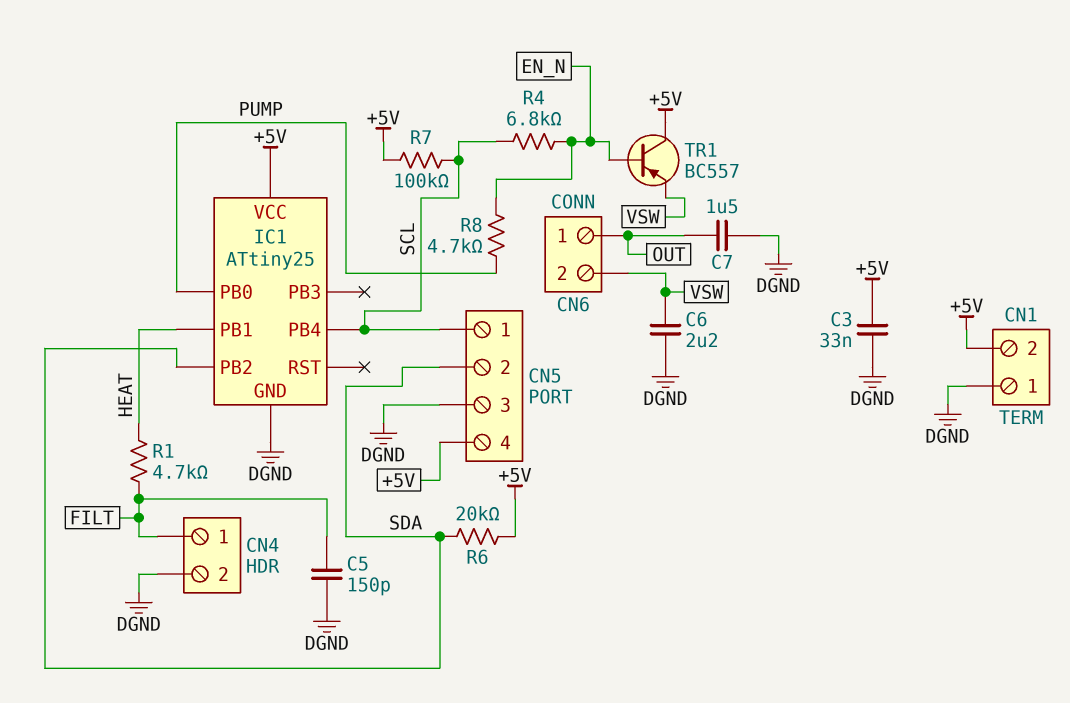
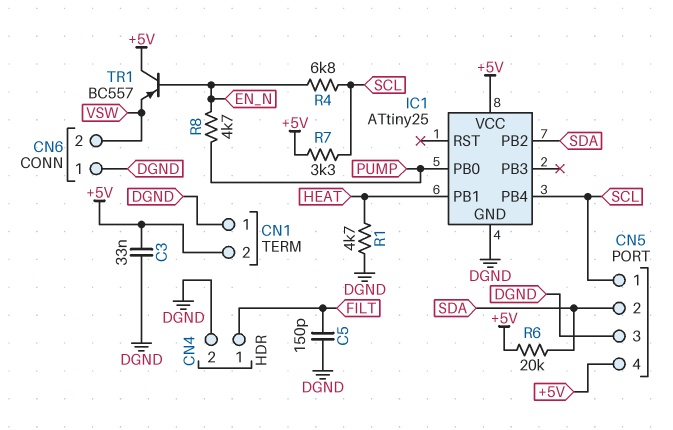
C6: 2.2uF (DGND, VSW) -> none
C7: 1.5uF (DGND, OUT) -> none
CN6 pin 1: OUT -> DGND
R1: 4.7k (FILT, HEAT) -> 4.7k (DGND, HEAT)
R7: 100k (+5V, SCL) -> 3.3k (+5V, SCL)

